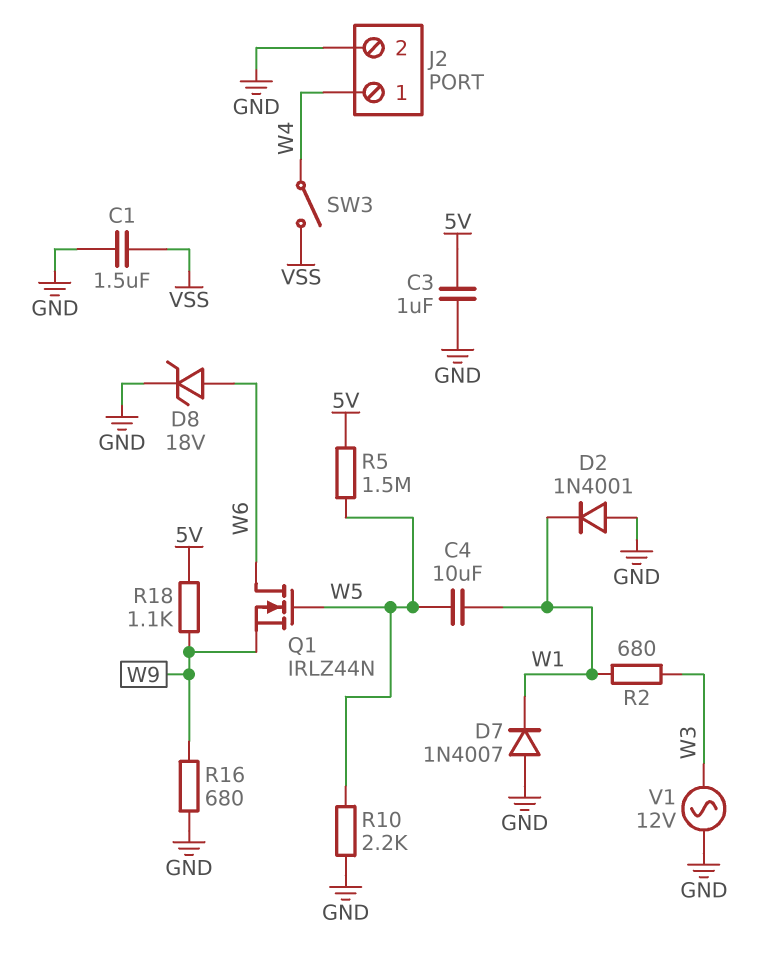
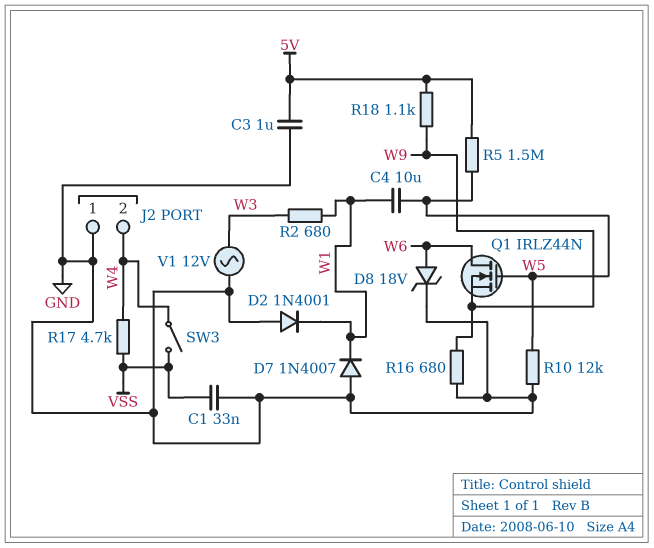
C1: 1.5uF (GND, VSS) -> 33nF (GND, VSS)
J2 pin 1: W4 -> GND
J2 pin 2: GND -> W4
R10: 2.2k (GND, W5) -> 12k (GND, W5)
R17: none -> 4.7k (VSS, W4)

